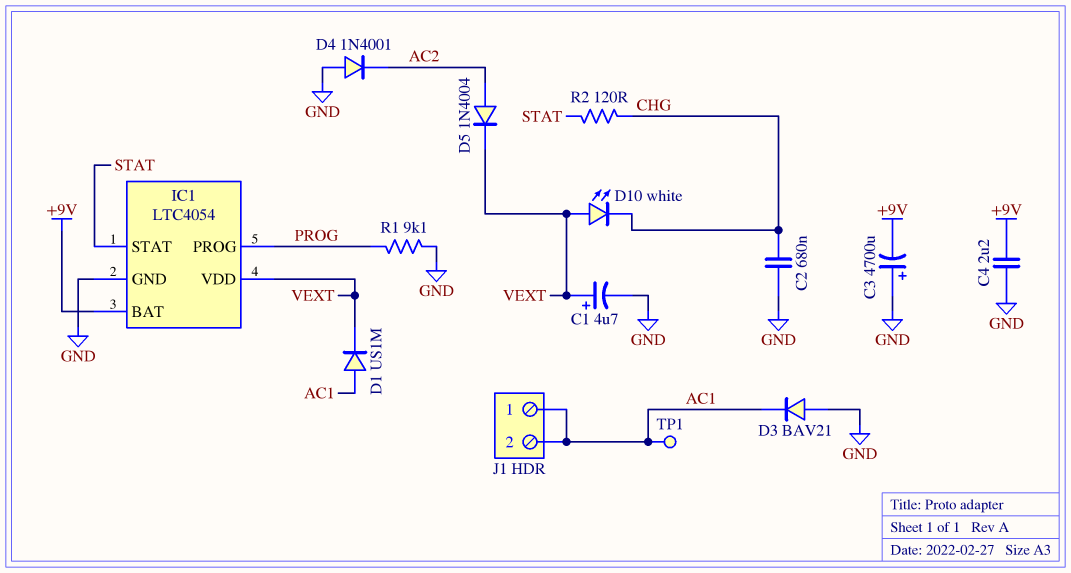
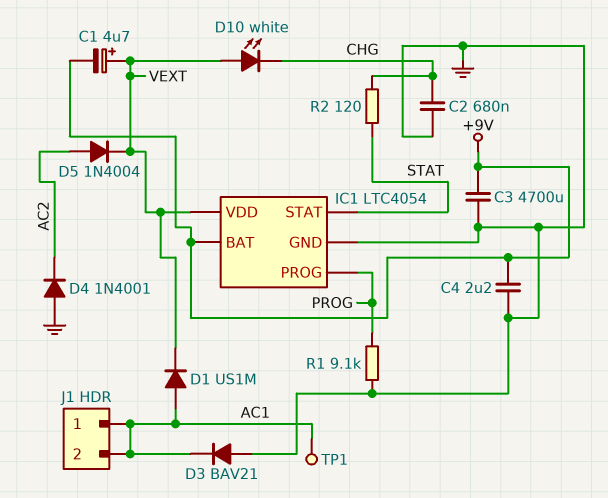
C1: 4.7uF (plus VEXT, minus GND) -> 4.7uF (plus VEXT, minus +9V)
C3: 4700uF (plus GND, minus +9V) -> 4700uF (+9V, GND)

